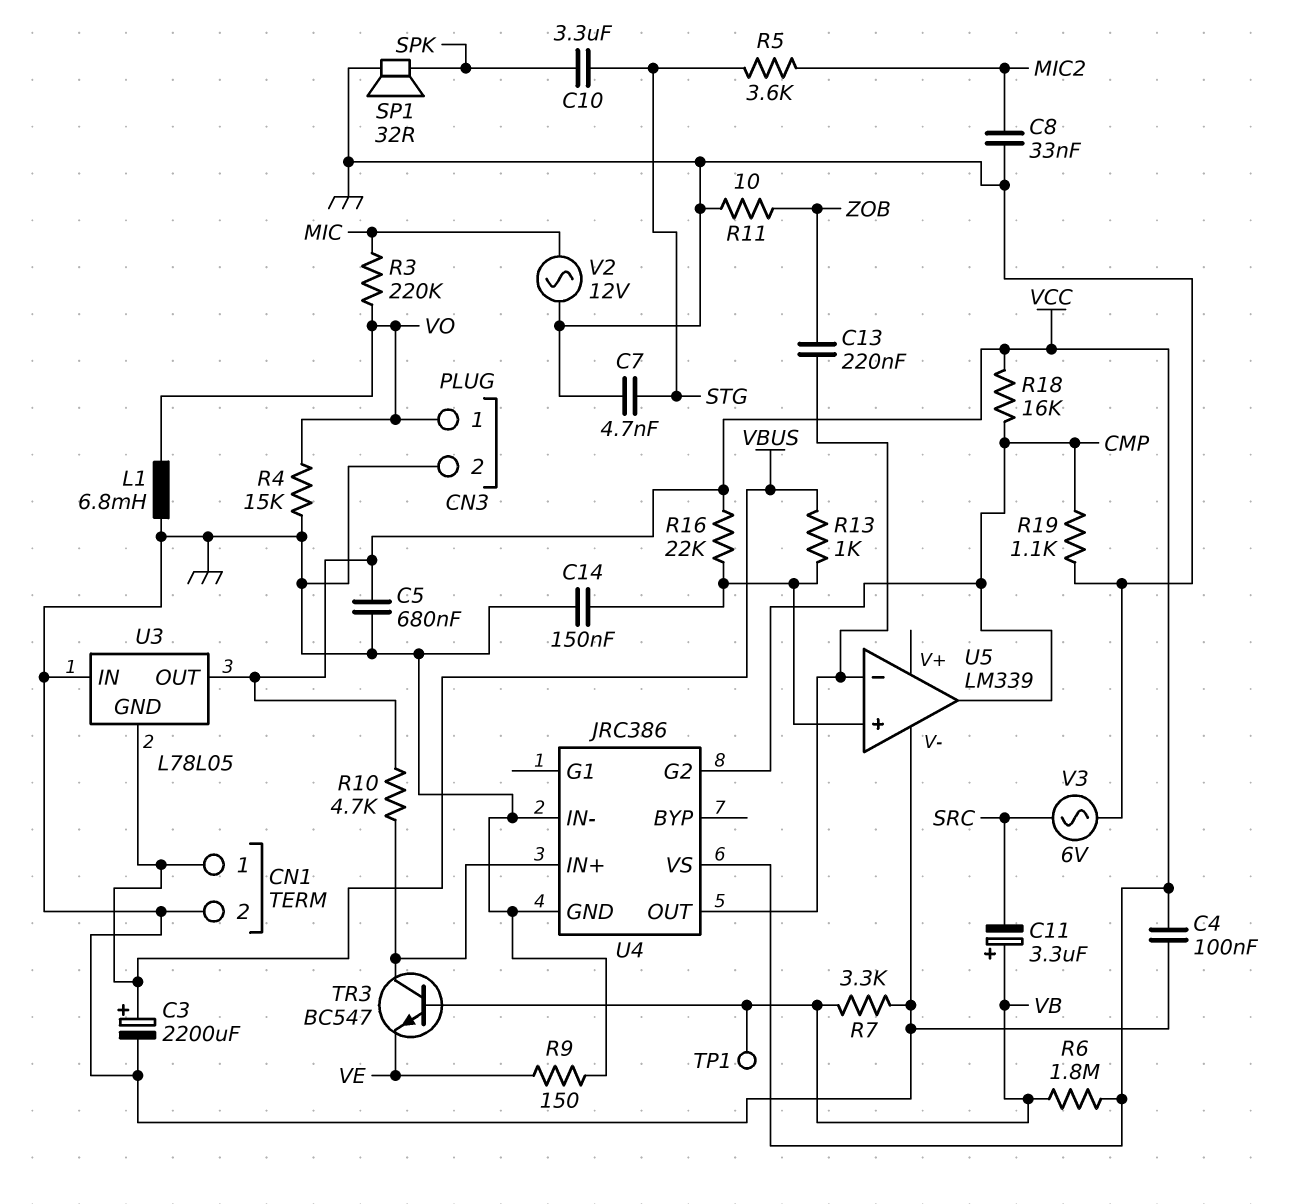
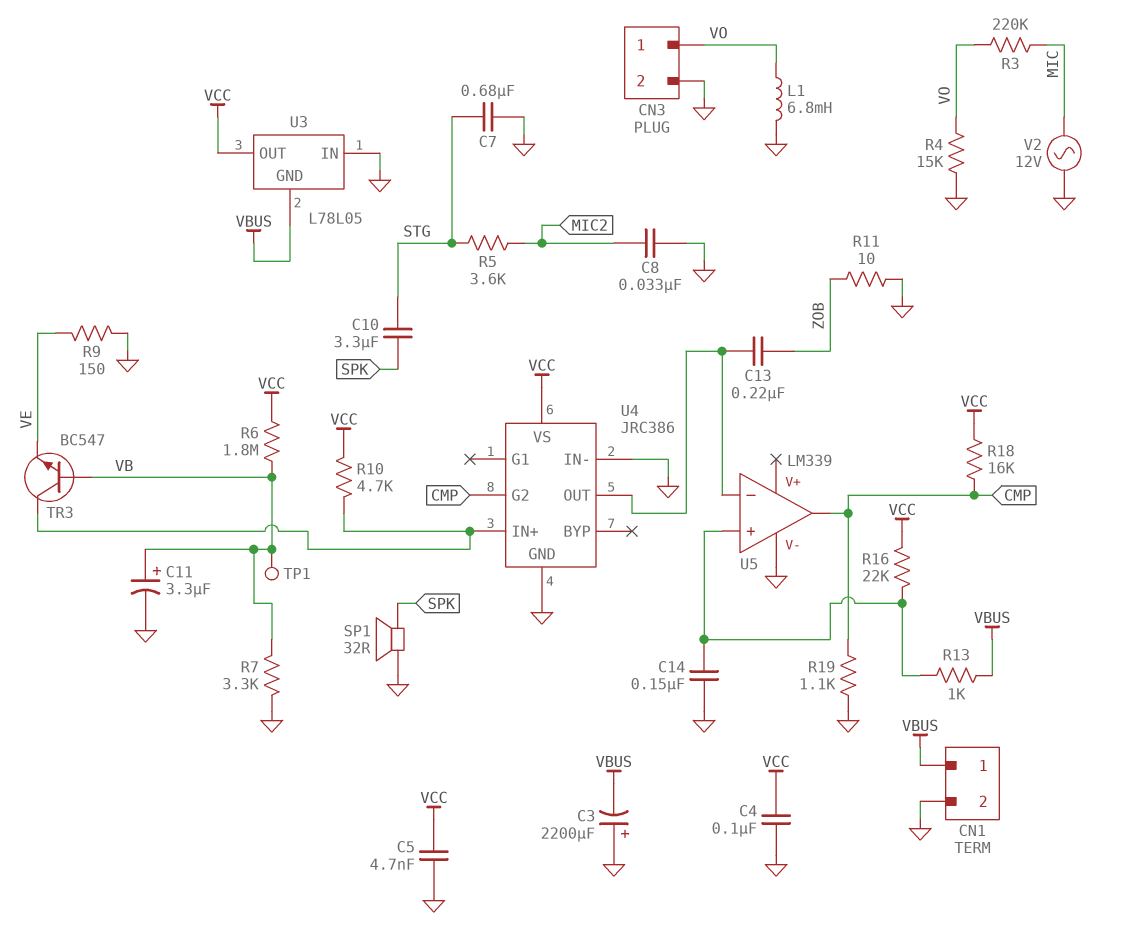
C3: 2200uF (plus VBUS, minus GND) -> 2200uF (plus GND, minus VBUS)
C5: 680nF (GND, VCC) -> 4.7nF (GND, VCC)
C7: 4.7nF (GND, STG) -> 680nF (GND, STG)
C11: 3.3uF (plus VB, minus SRC) -> 3.3uF (plus VB, minus GND)
V3: AC 6V (GND, SRC) -> none

